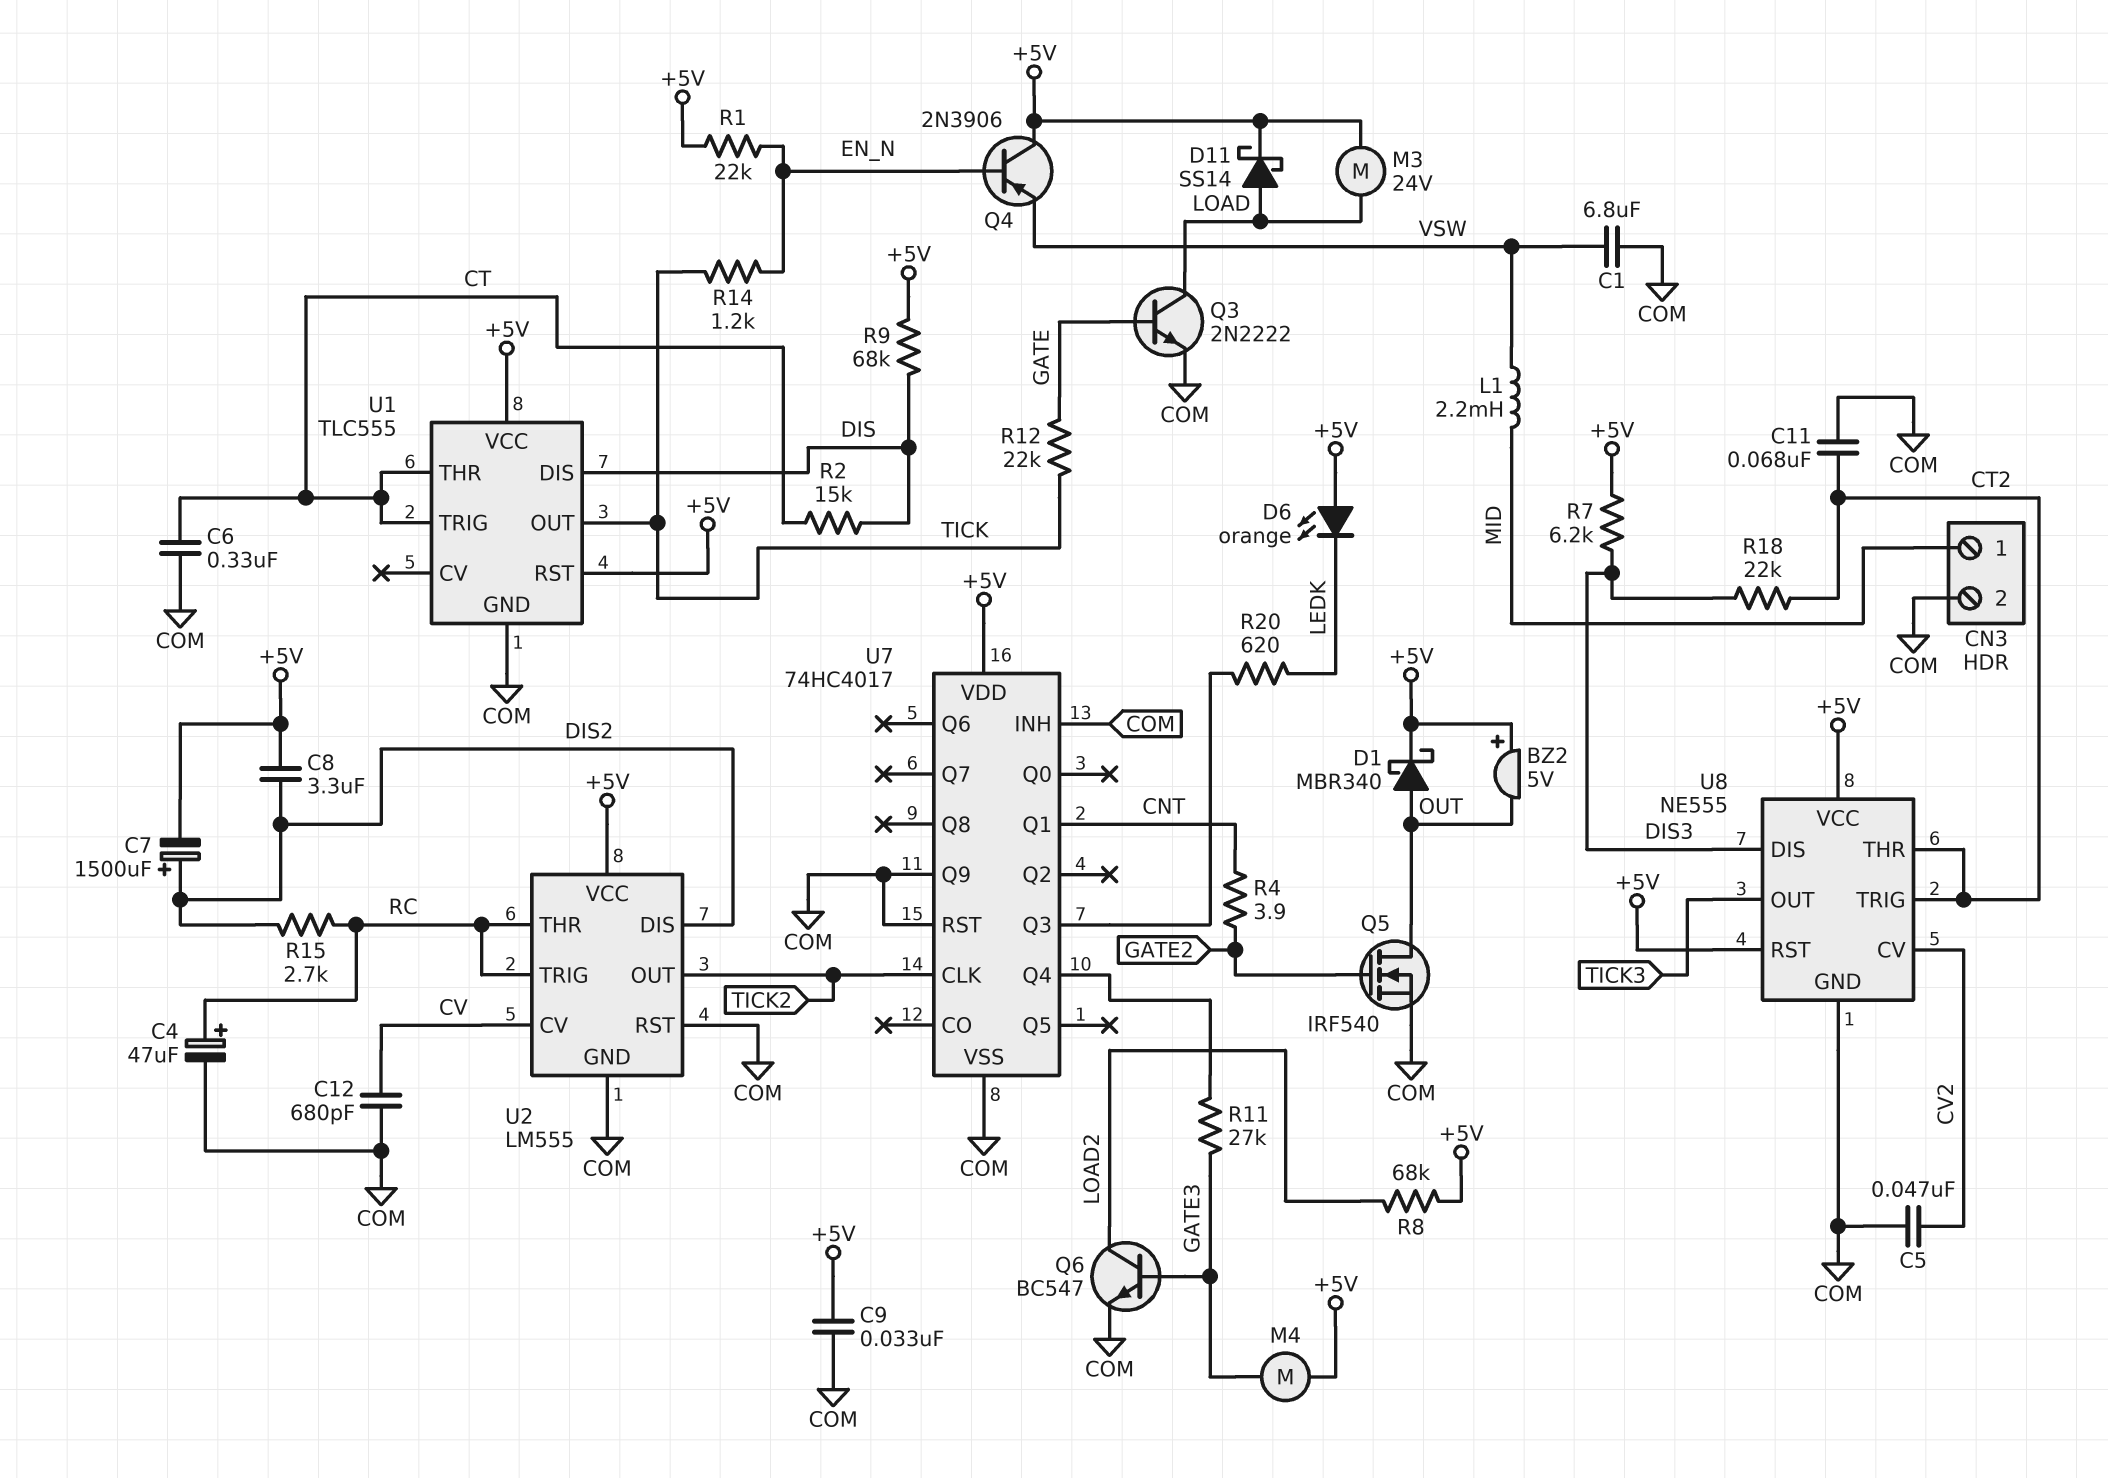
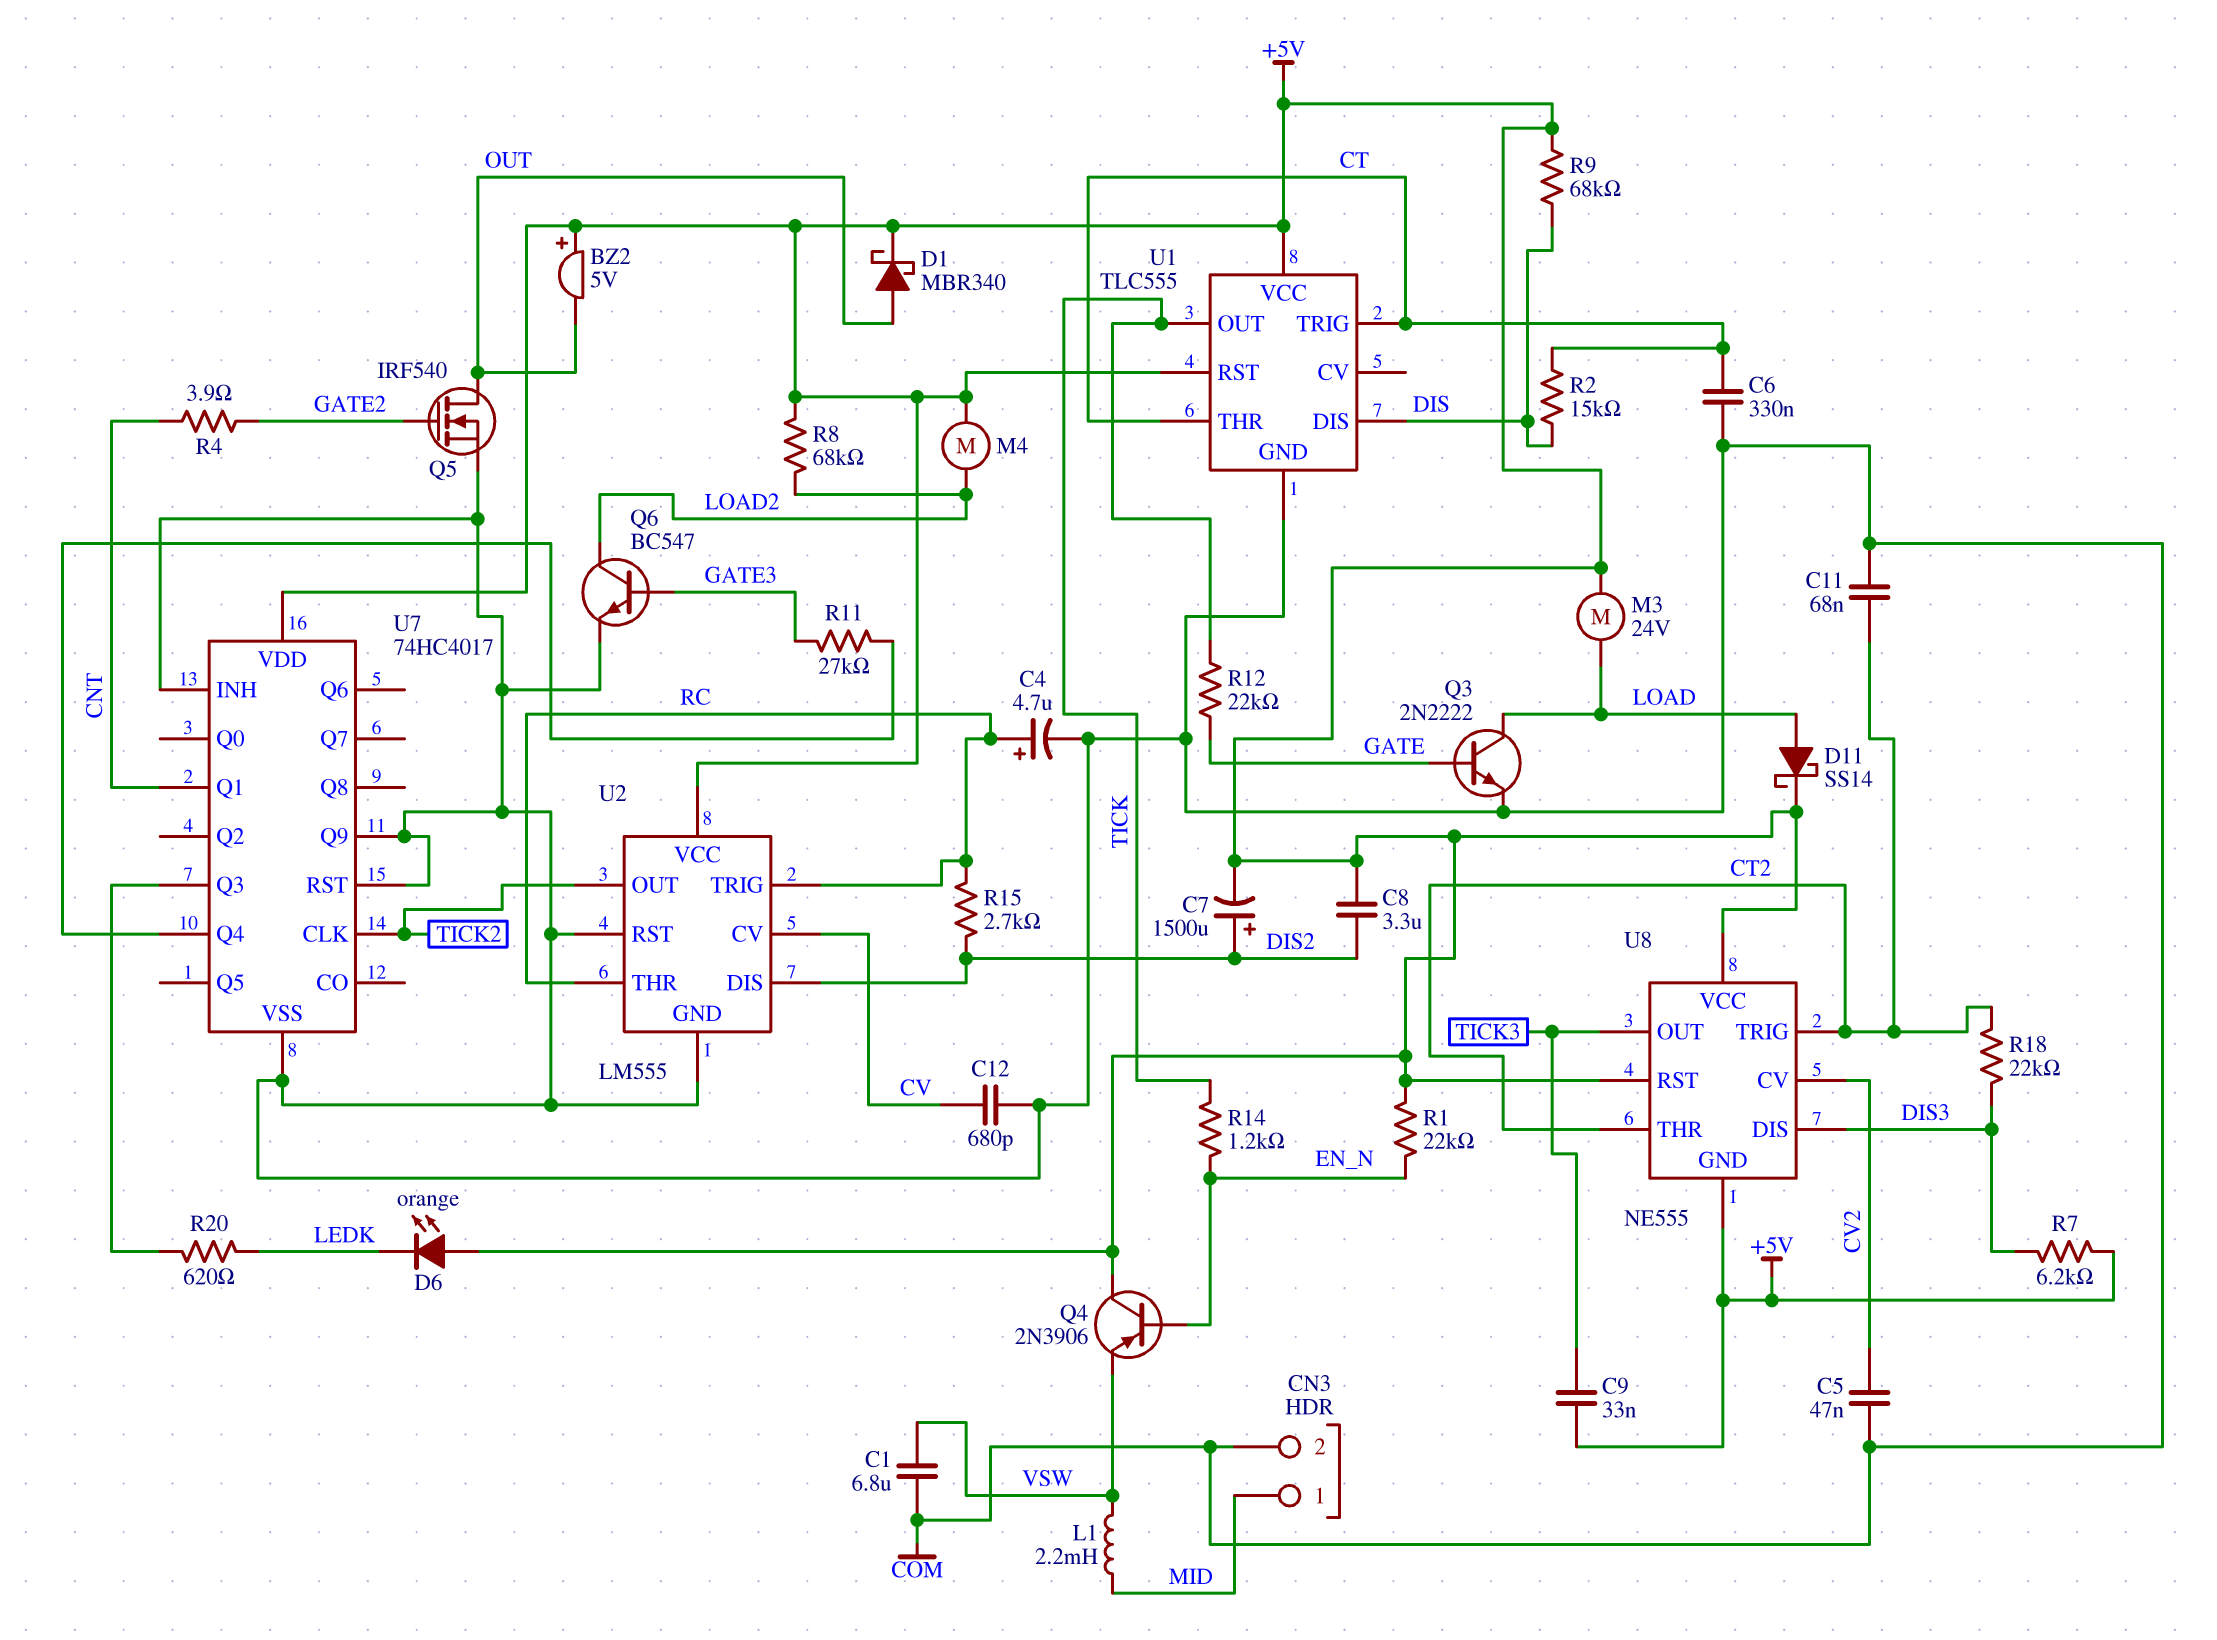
C4: 47uF (plus RC, minus COM) -> 4.7uF (plus RC, minus COM)
C9: 33nF (+5V, COM) -> 33nF (+5V, TICK3)
M4: motor (+5V, GATE3) -> motor (+5V, LOAD2)
U8 pin GND: COM -> +5V

